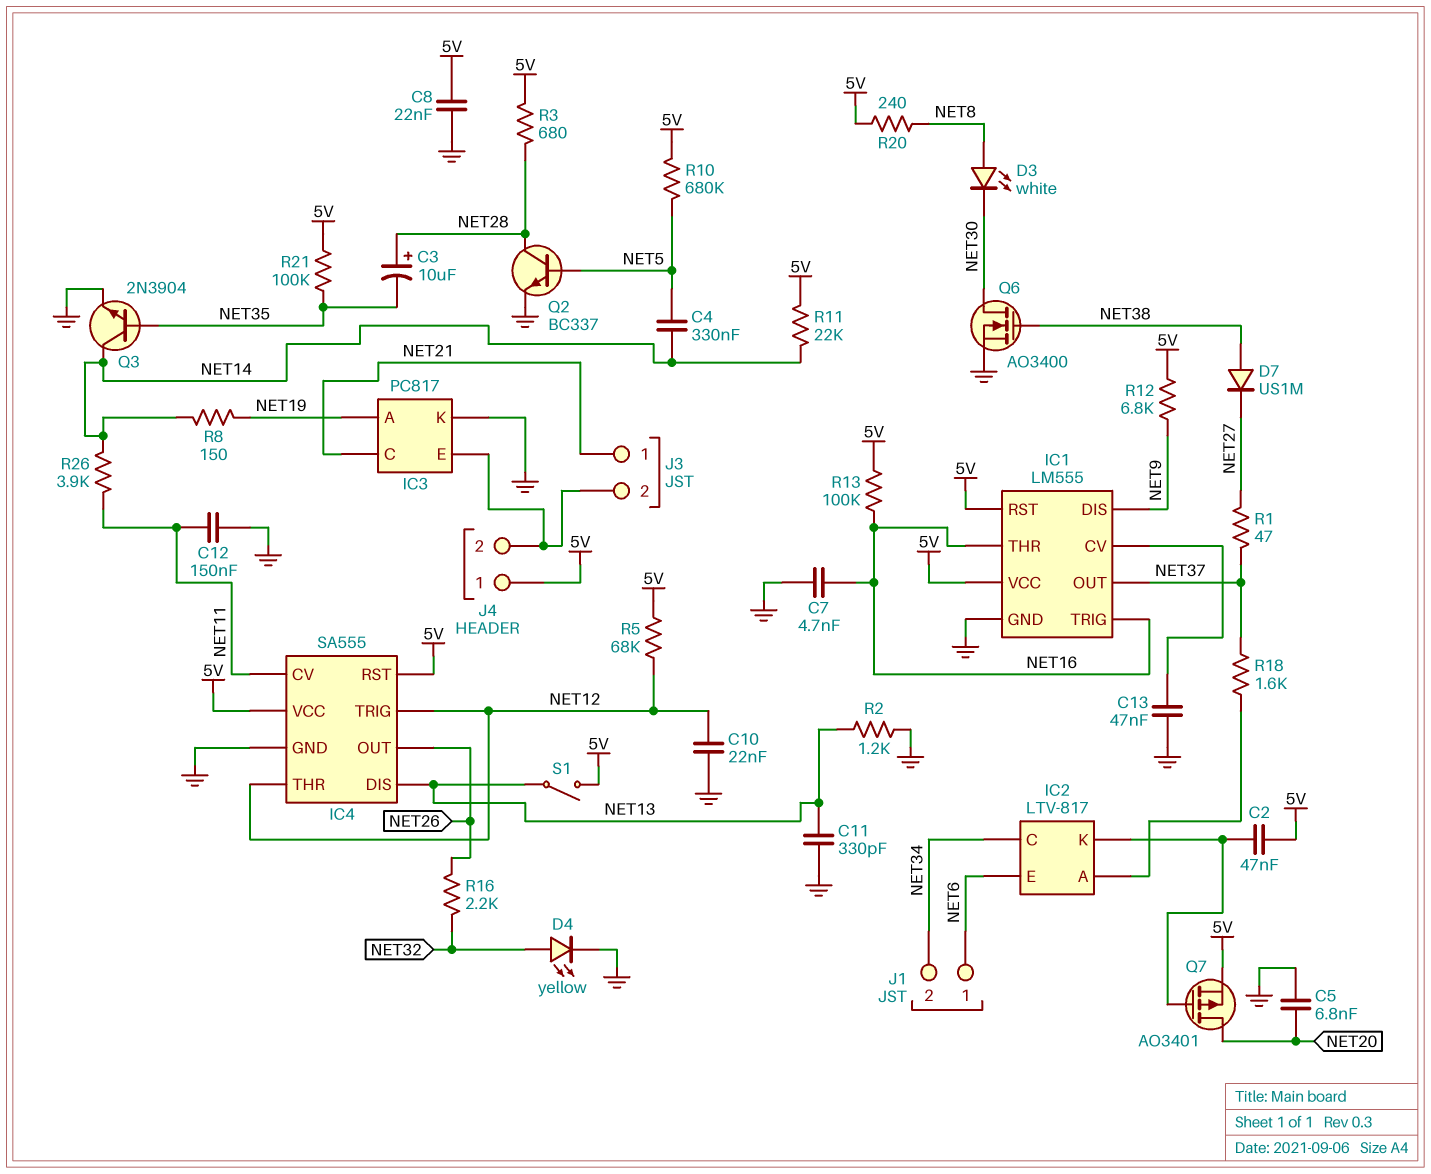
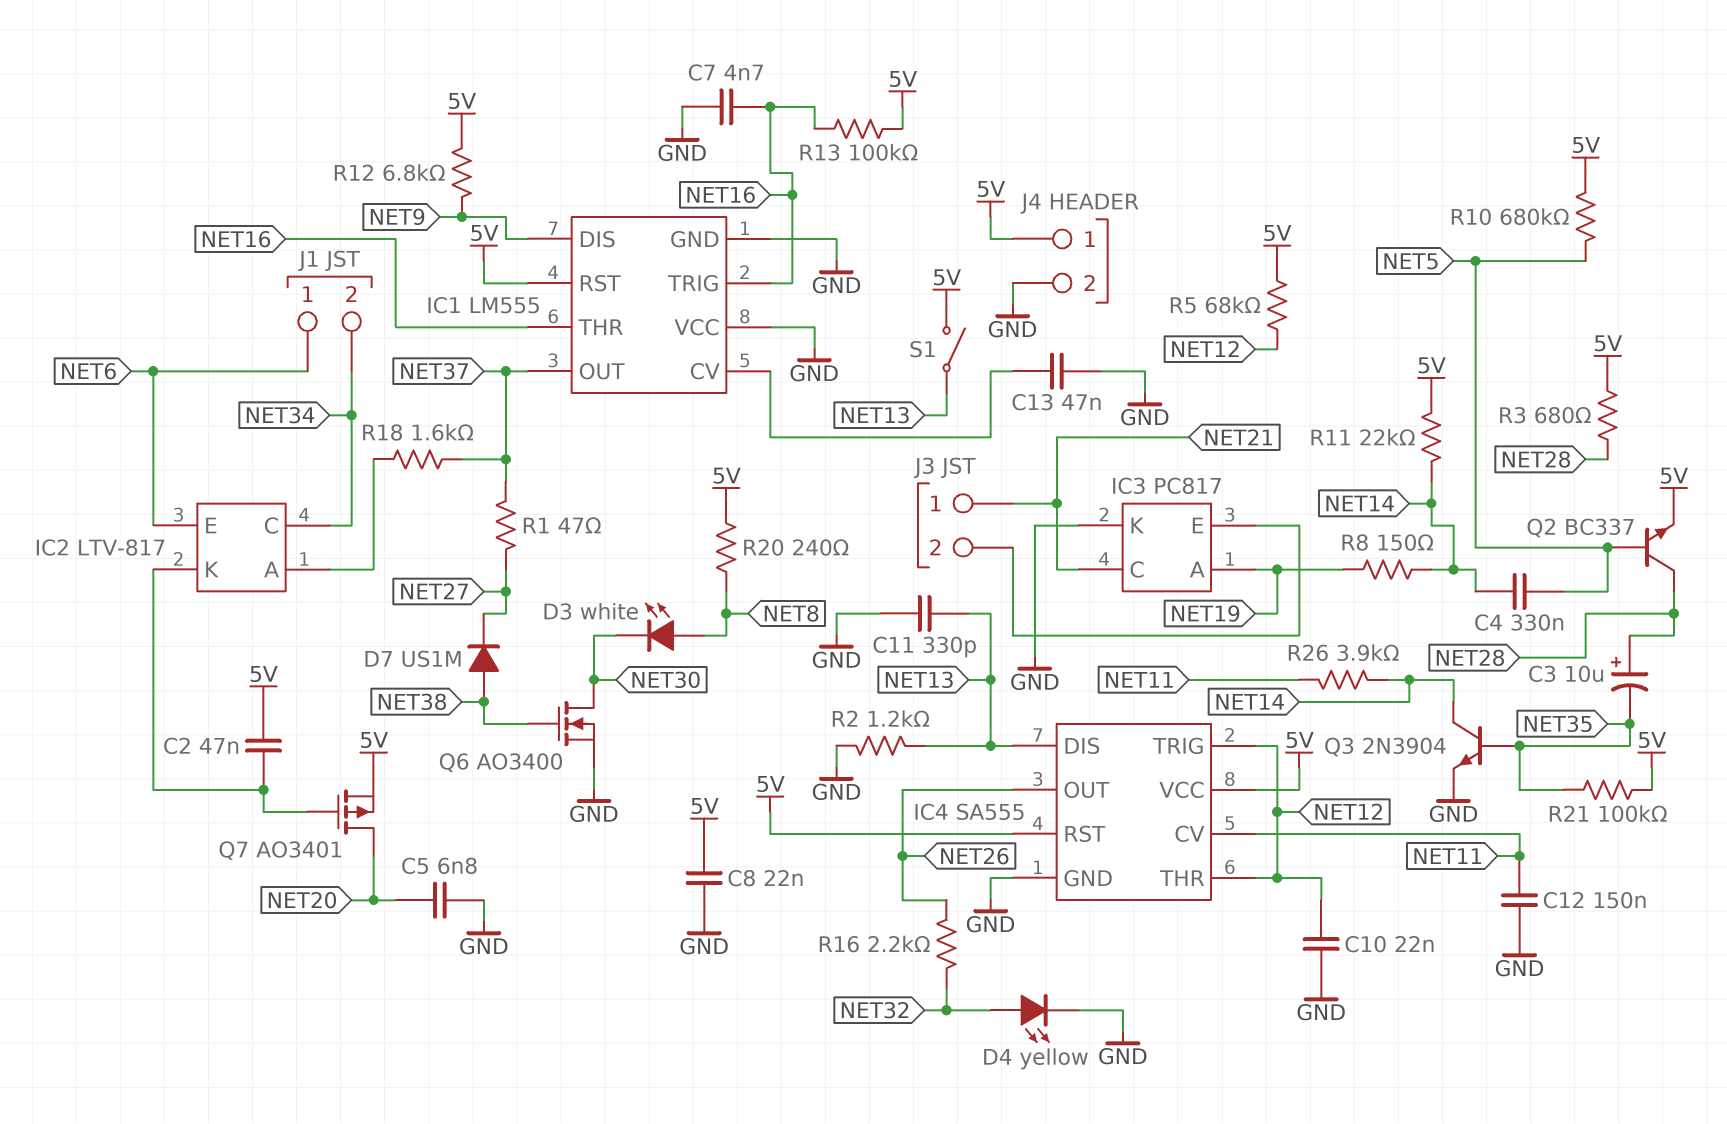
IC1 pin VCC: 5V -> GND
J4 pin 2: IC3/E -> GND
Q2: NPN BC337 (B NET5, C NET28, E GND) -> NPN BC337 (B NET5, C NET28, E 5V)

